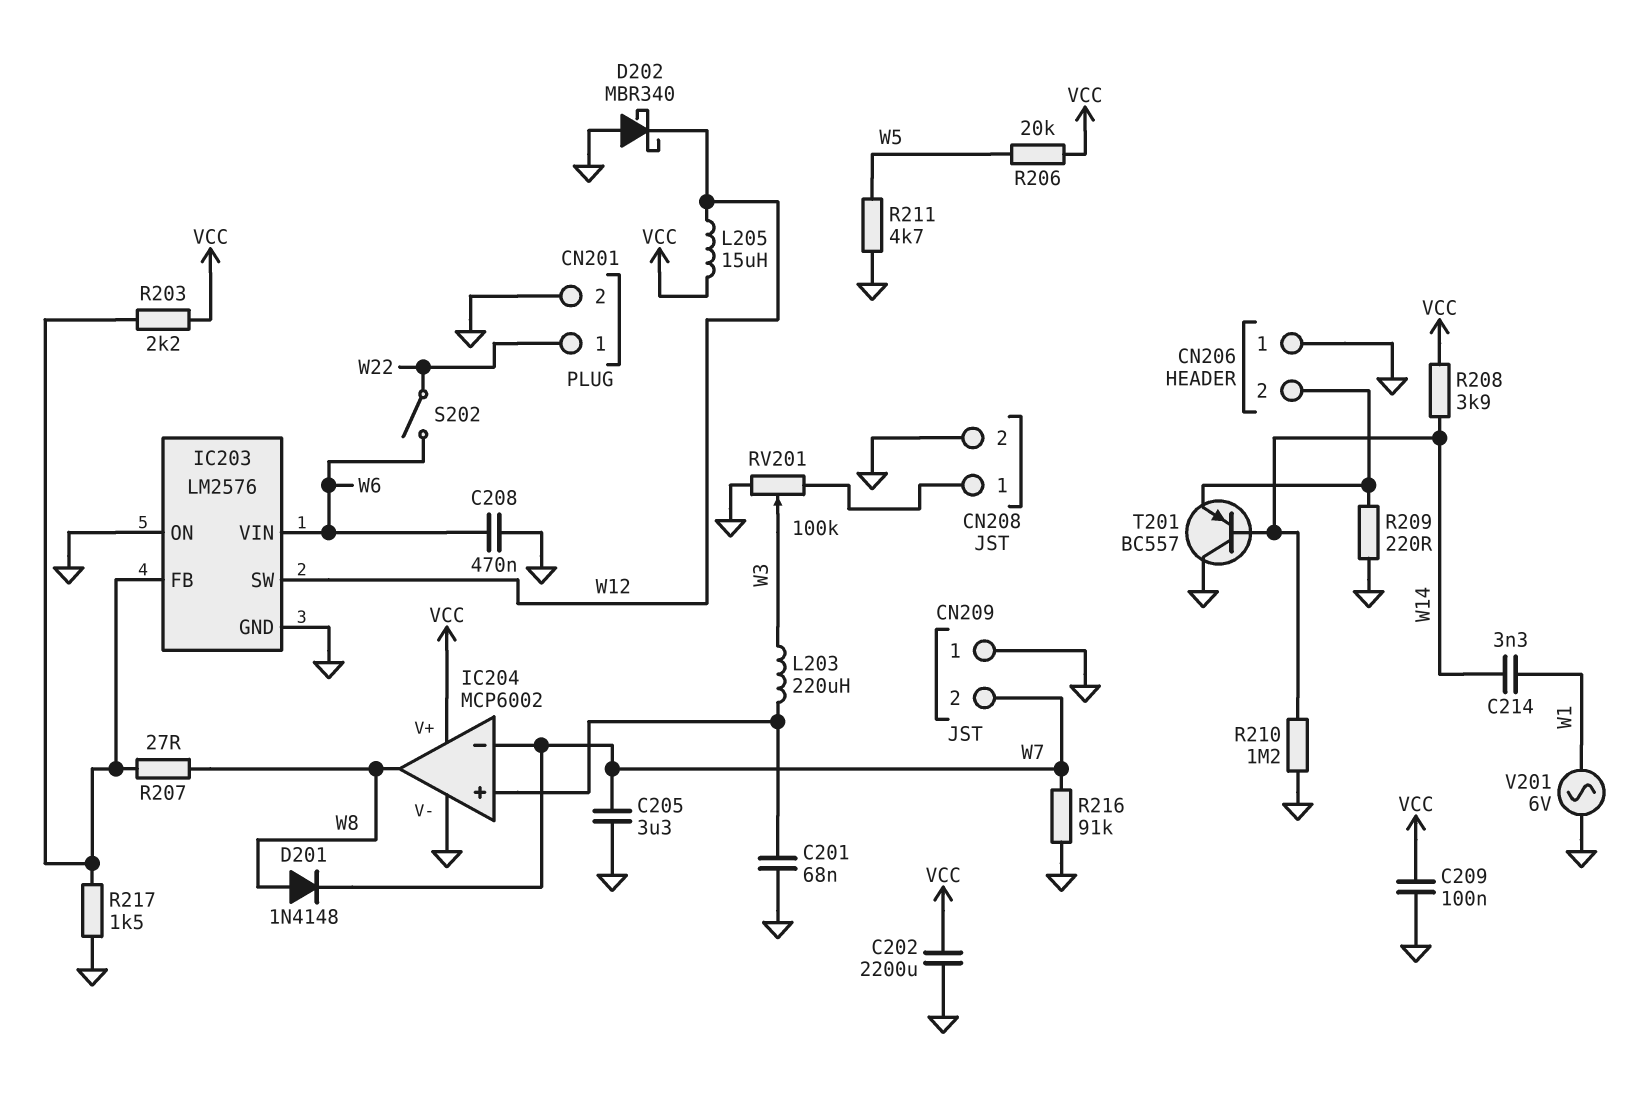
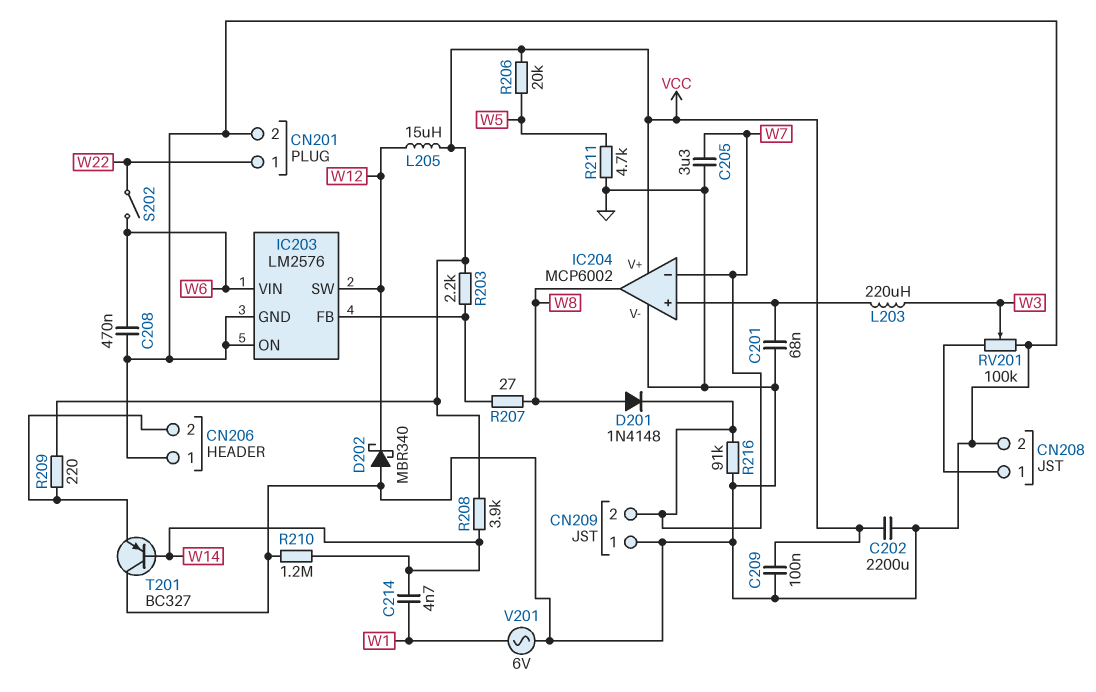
C214: 3.3nF (W1, W14) -> 4.7nF (W1, W14)
R209: 220 (CN206/2, GND) -> 220 (CN206/2, VCC)
R217: 1.5k (GND, IC203/FB) -> none
T201: PNP BC557 (B W14, C GND, E CN206/2) -> PNP BC327 (B W14, C GND, E CN206/2)

